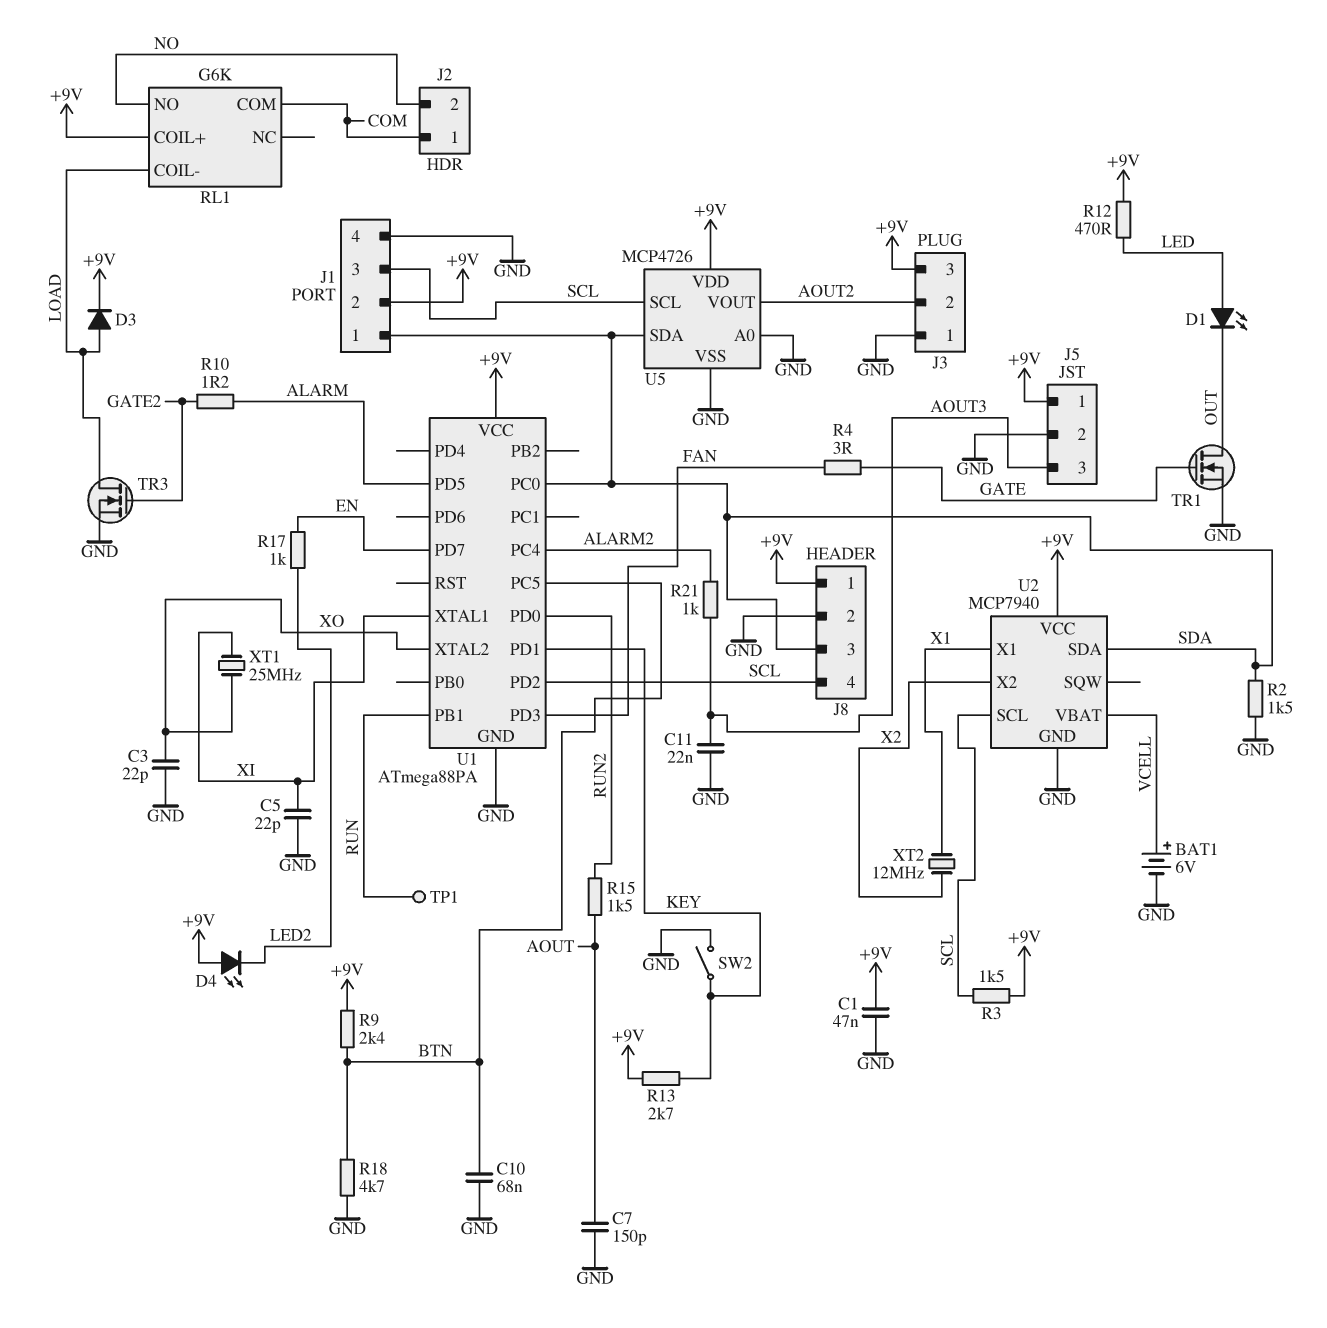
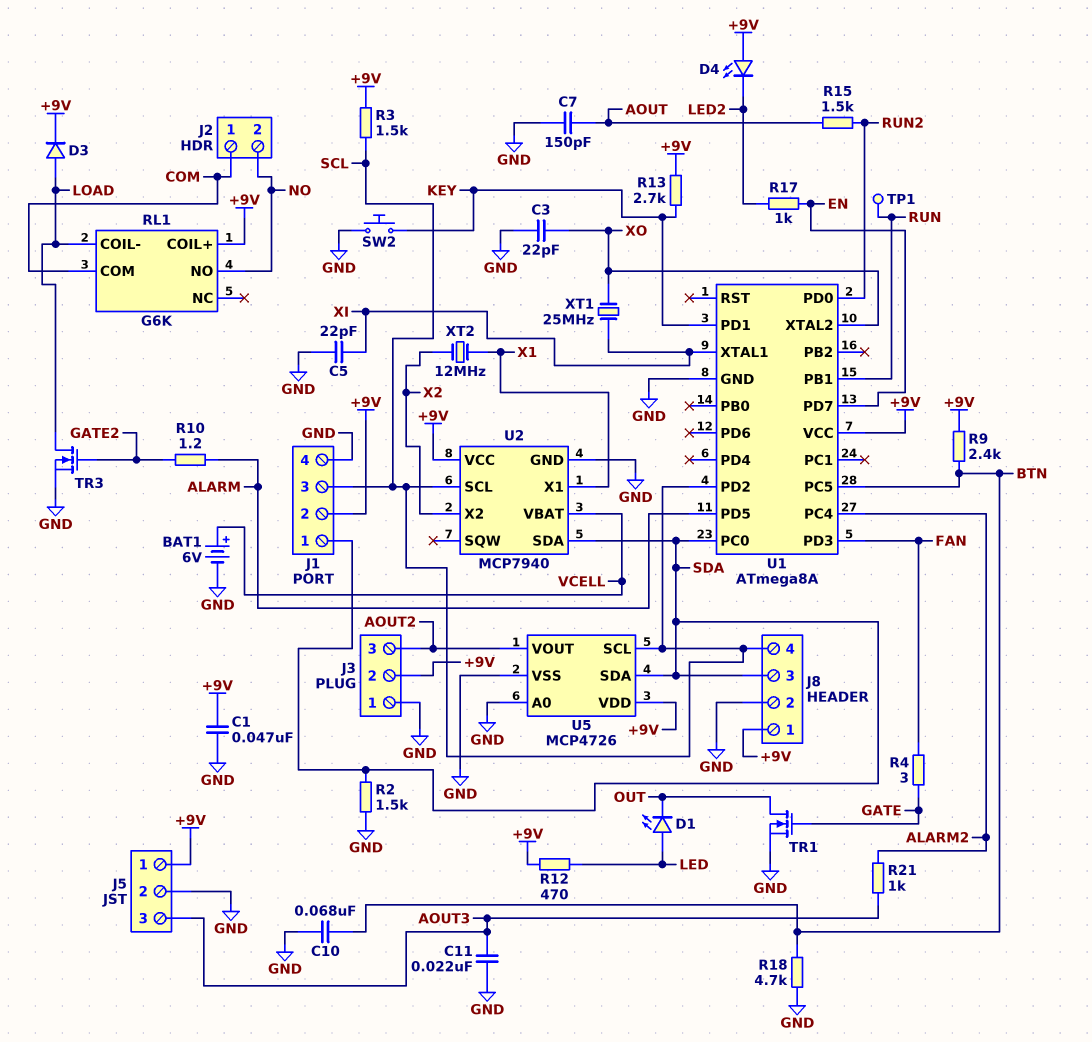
J3 pin 2: AOUT2 -> +9V
J3 pin 3: +9V -> AOUT2
SW2: switch (GND, KEY) -> button (GND, KEY)
U1: ATmega88PA -> ATmega8A

